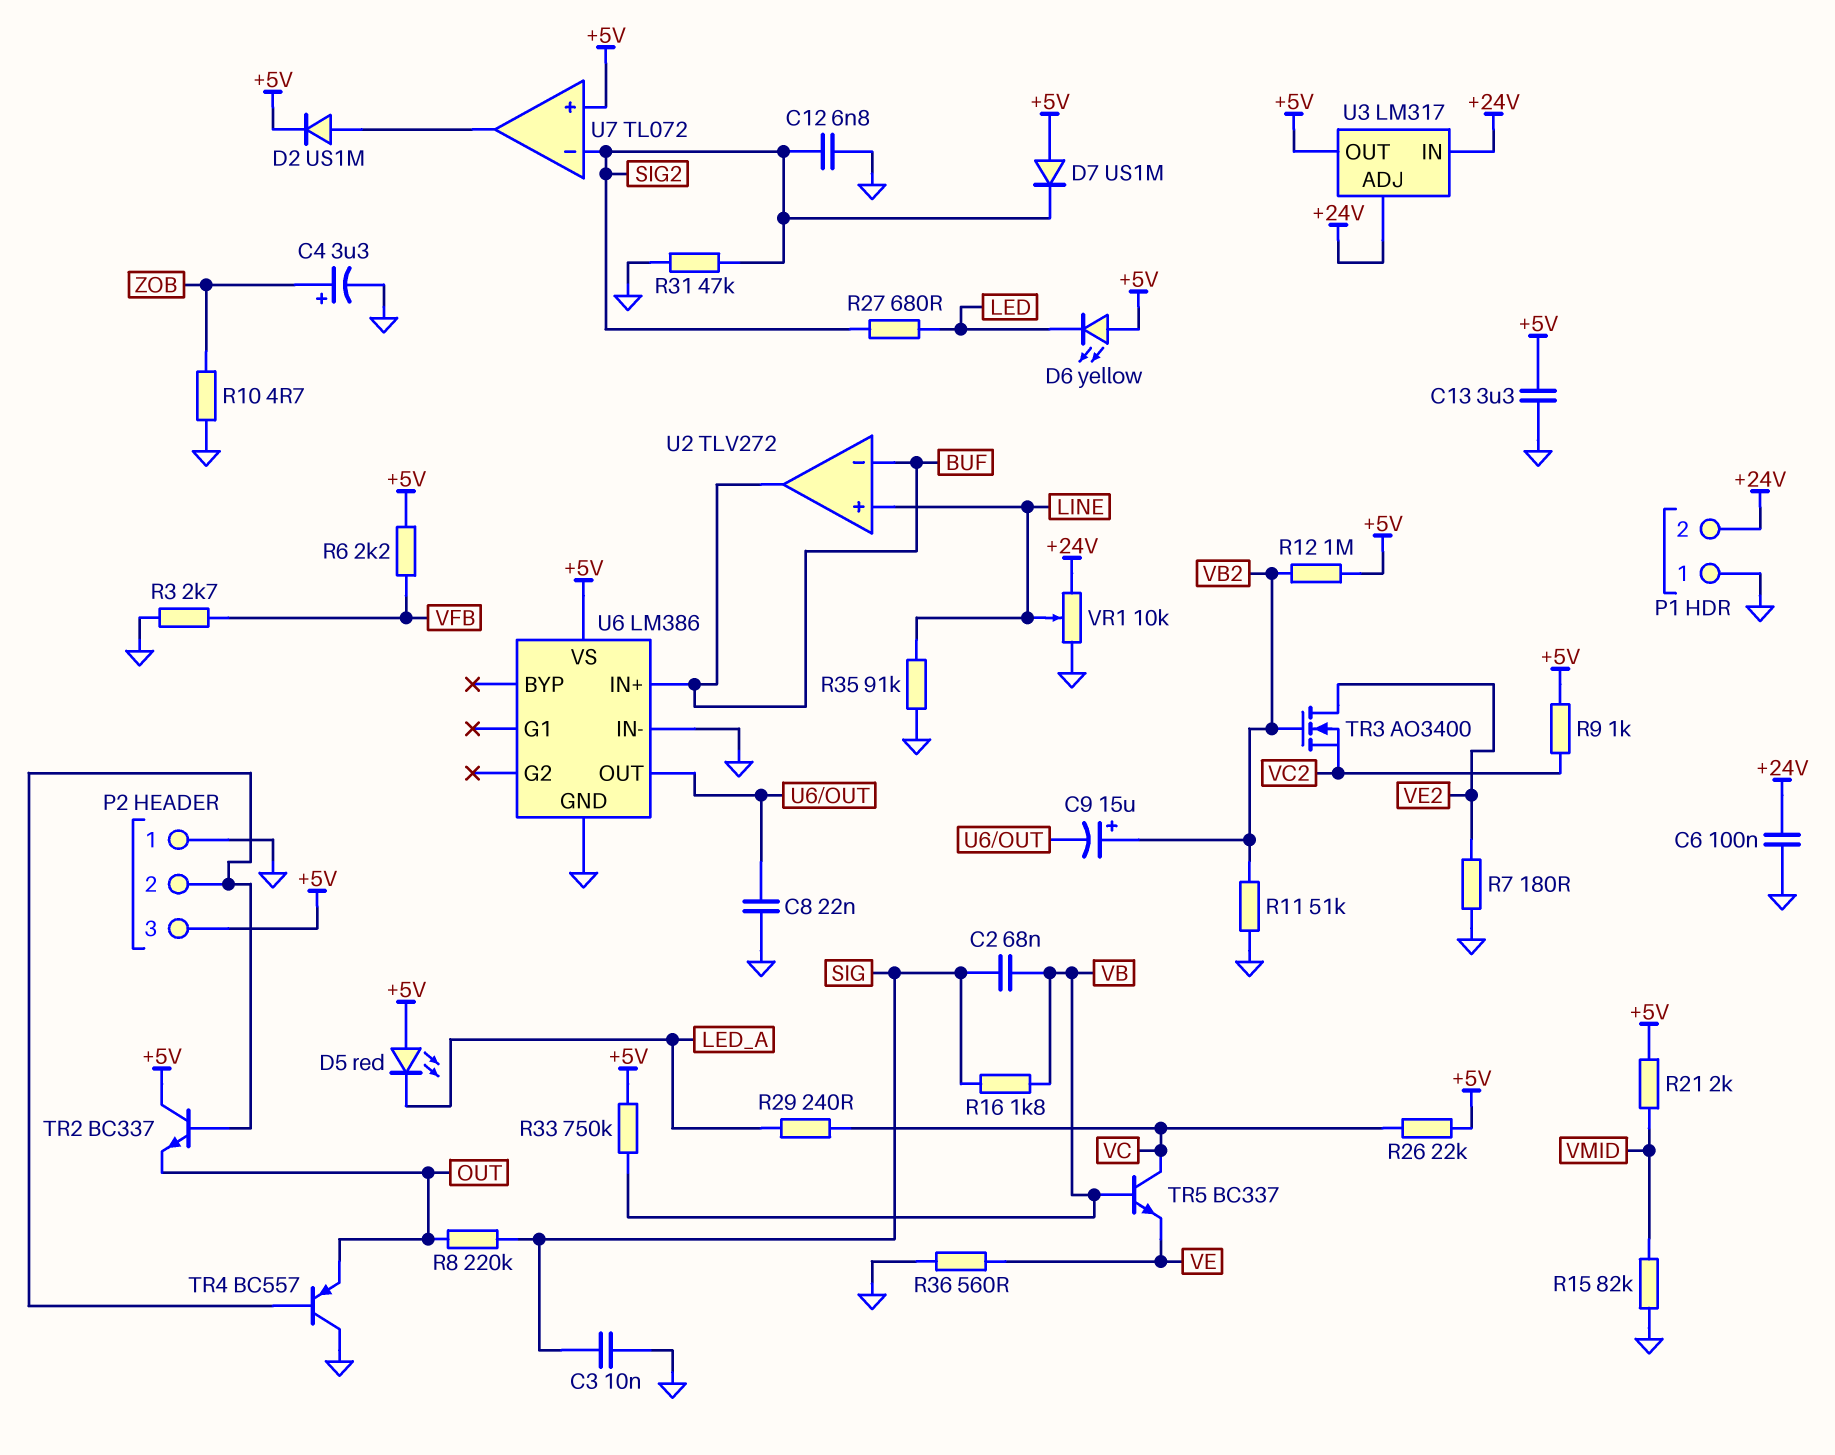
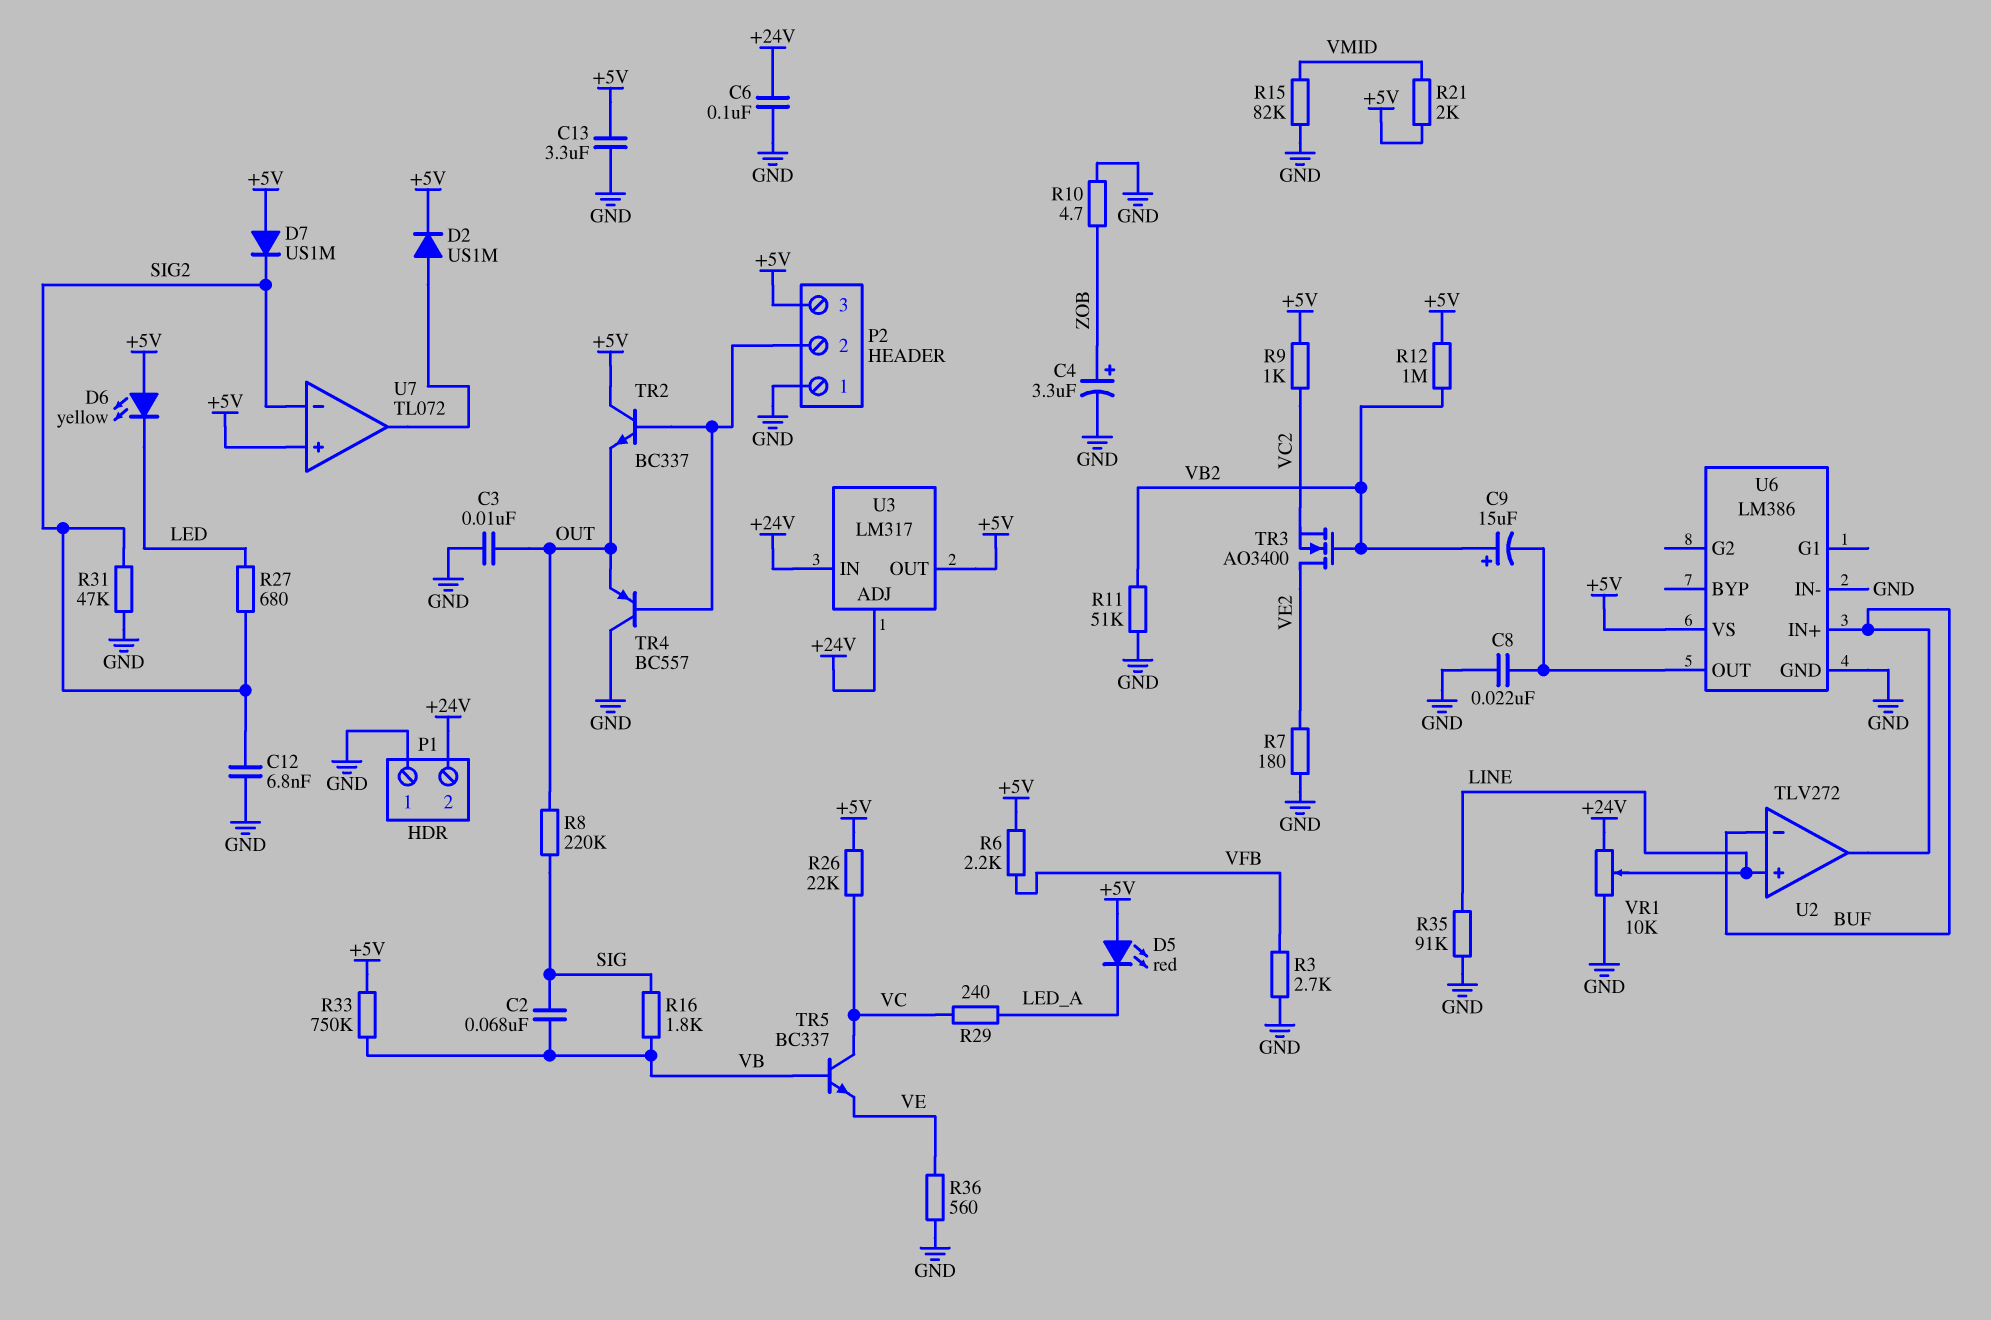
C3: 10nF (GND, SIG) -> 10nF (GND, OUT)

